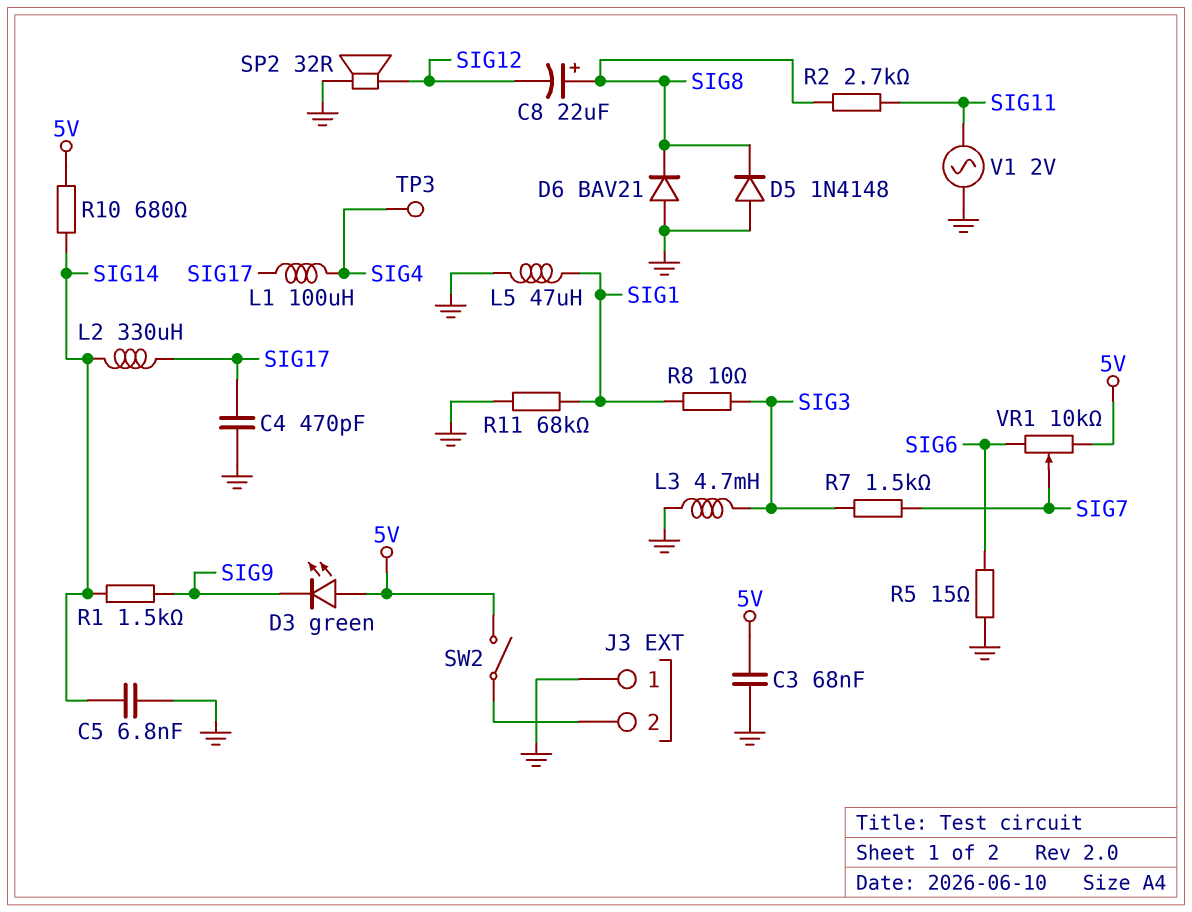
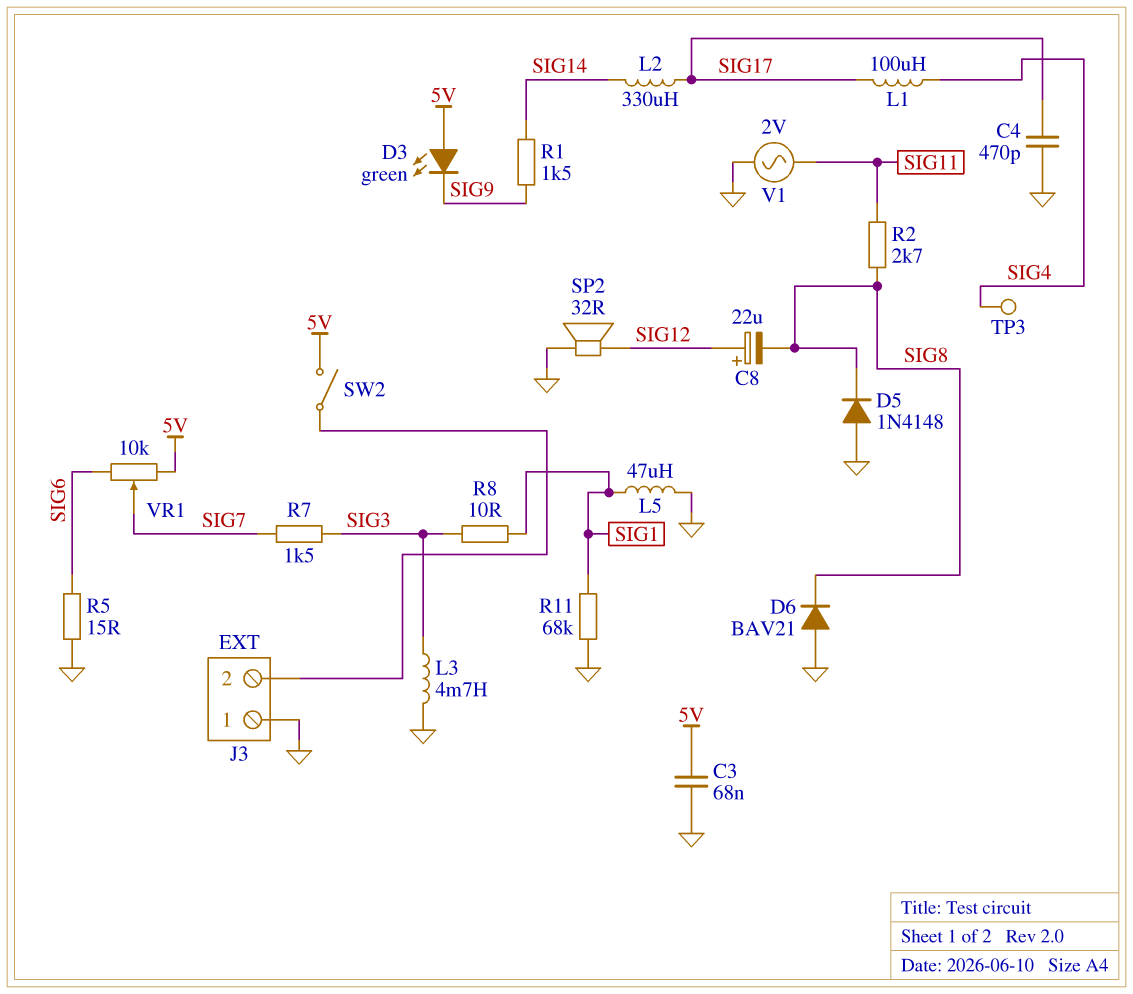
C5: 6.8nF (GND, SIG14) -> none
C8: 22uF (plus SIG8, minus SIG12) -> 22uF (plus SIG12, minus SIG8)
R10: 680 (5V, SIG14) -> none

